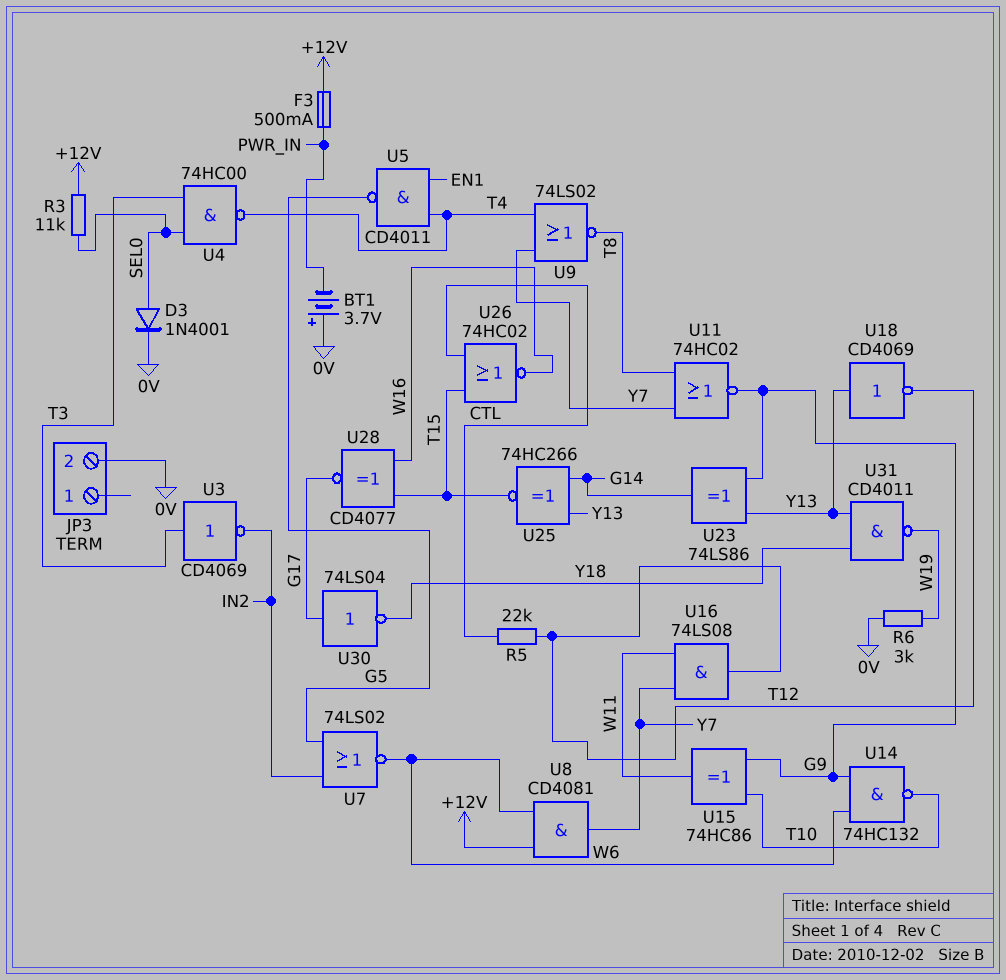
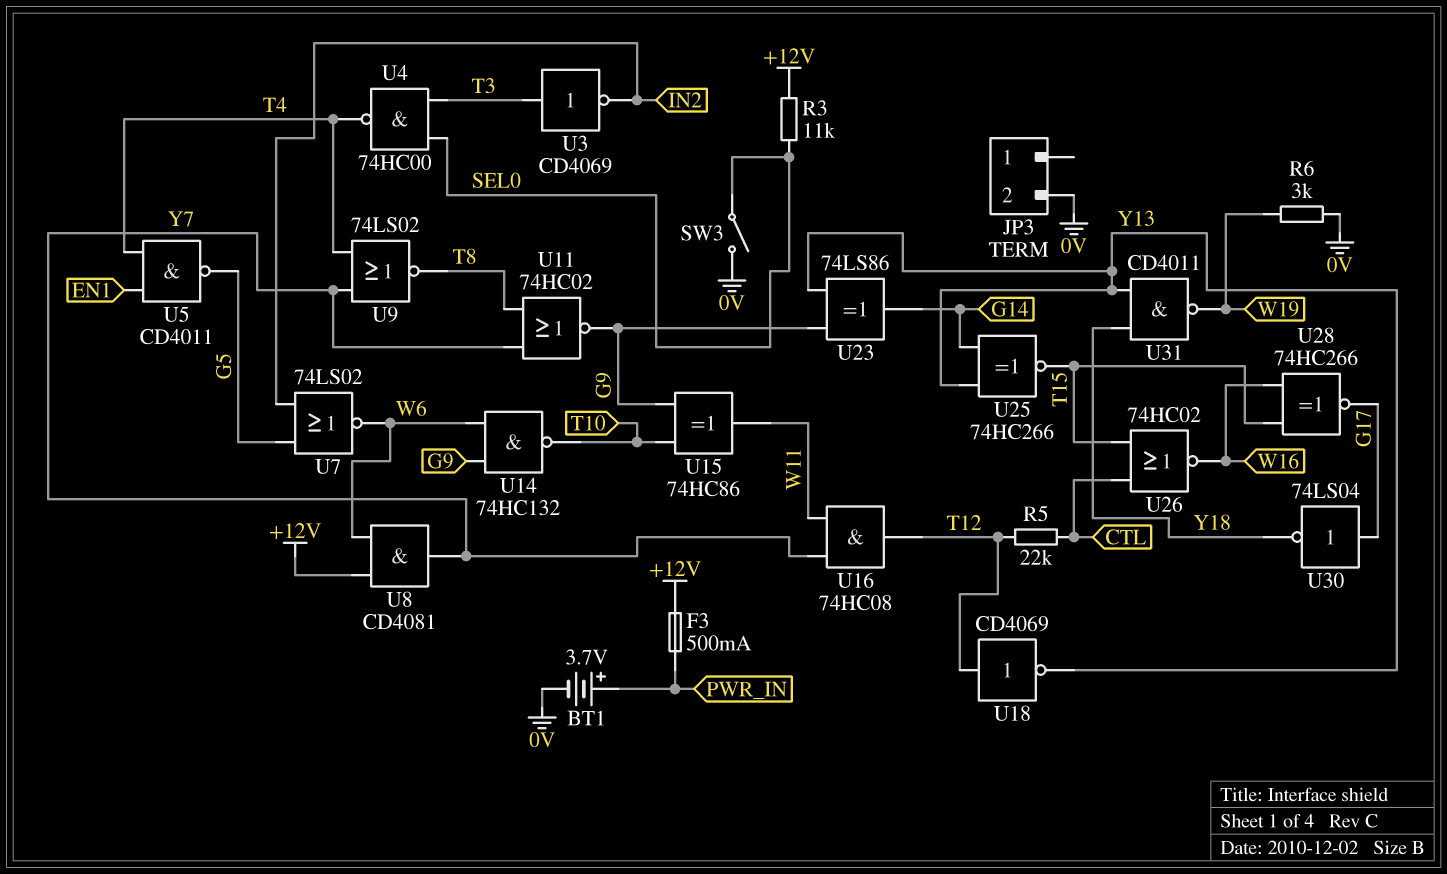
BT1: 3.7V (plus 0V, minus PWR_IN) -> 3.7V (plus PWR_IN, minus 0V)
D3: diode 1N4001 (A SEL0, K 0V) -> none
SW3: none -> switch (0V, SEL0)
U16: AND 74LS08 (in W11, in Y7, out T12) -> AND 74HC08 (in W11, in Y7, out T12)
U18: NOT CD4069 (in Y13, out T12) -> NOT CD4069 (in T12, out Y13)
U28: XNOR CD4077 (in T15, in W16, out G17) -> XNOR 74HC266 (in T15, in W16, out G17)

